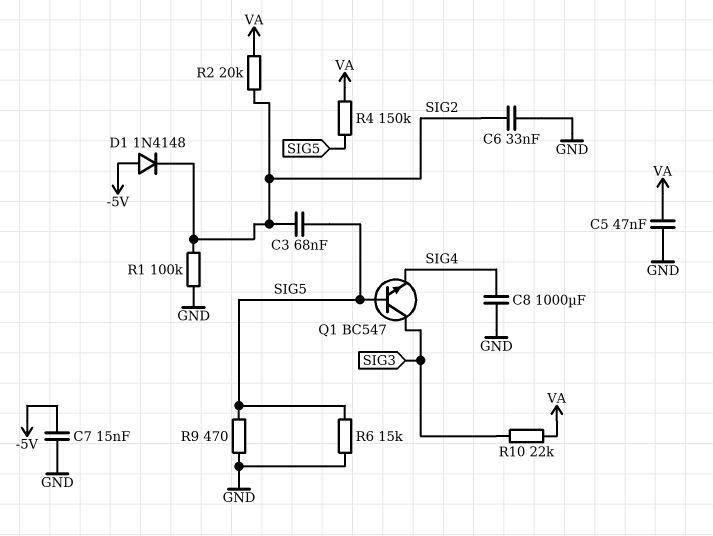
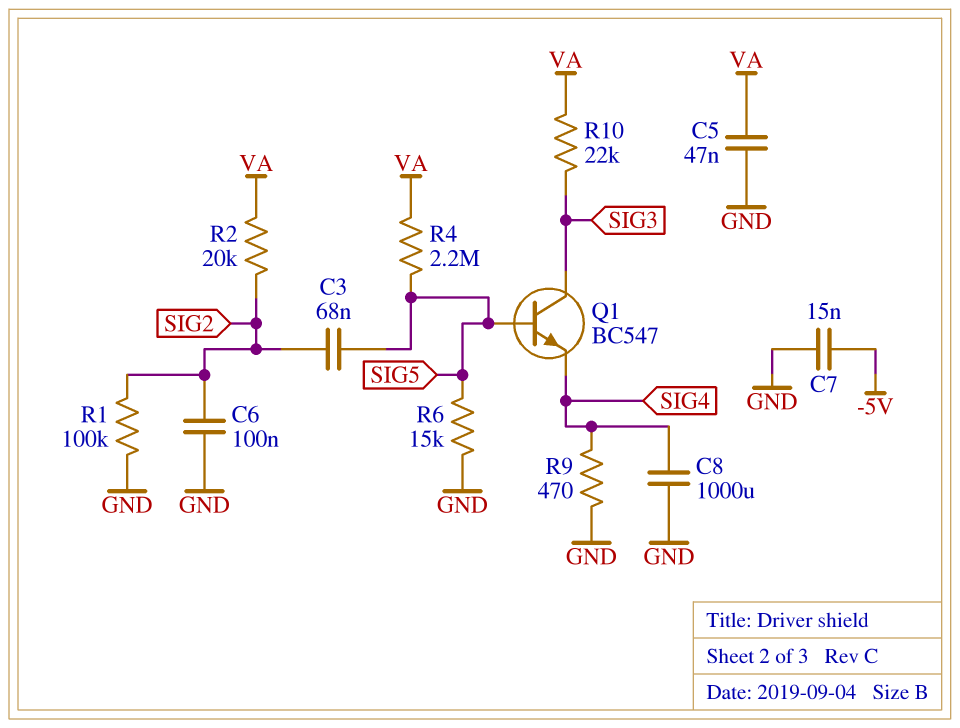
C6: 33nF (GND, SIG2) -> 100nF (GND, SIG2)
D1: diode 1N4148 (A -5V, K SIG2) -> none
R4: 150k (SIG5, VA) -> 2.2M (SIG5, VA)
R9: 470 (GND, SIG5) -> 470 (GND, SIG4)

